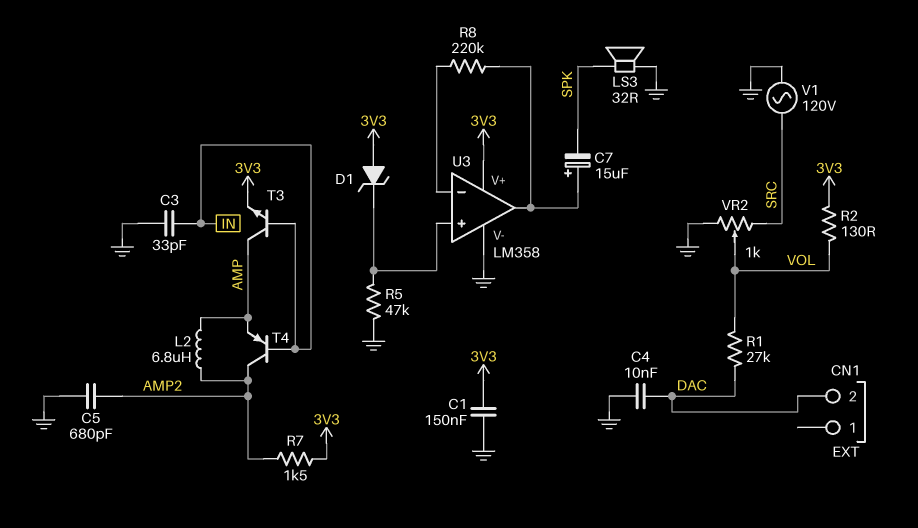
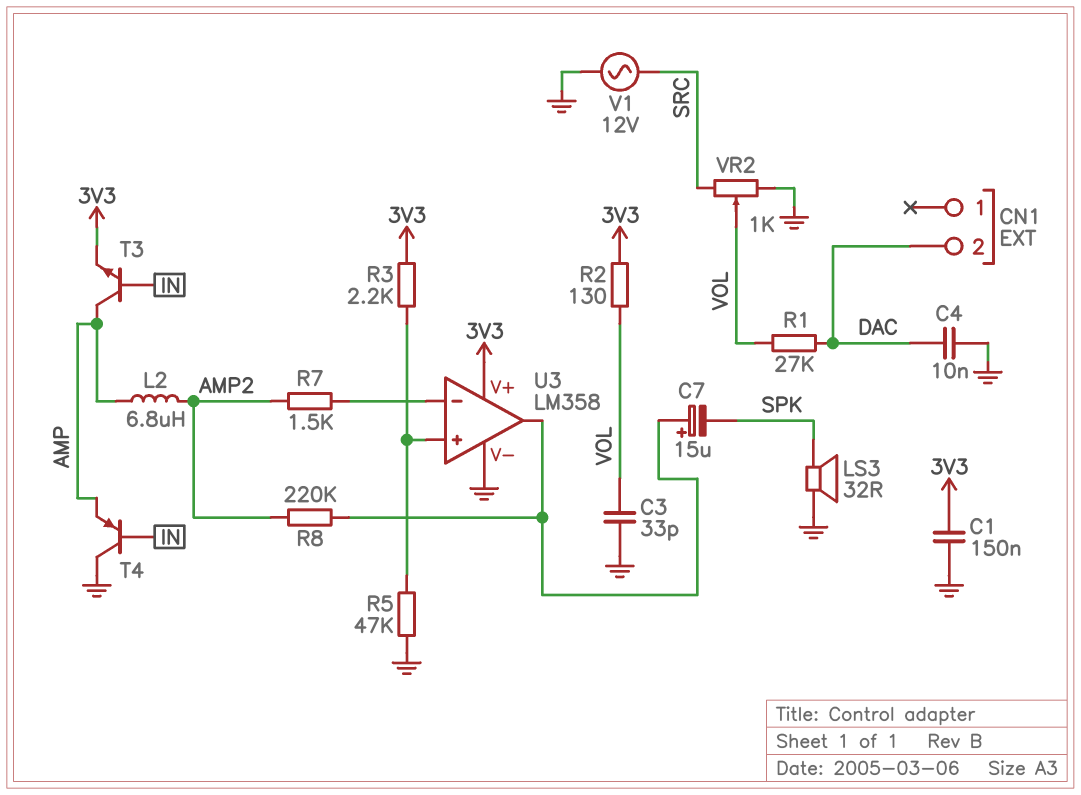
C3: 33pF (GND, IN) -> 33pF (GND, VOL)
C5: 680pF (AMP2, GND) -> none
D1: zener (A 3V3, K U3/in+) -> none
R3: none -> 2.2k (3V3, U3/in+)
R7: 1.5k (3V3, AMP2) -> 1.5k (AMP2, U3/in-)
R8: 220k (U3/in-, U3/out) -> 220k (AMP2, U3/out)
T4: PNP (B IN, C AMP2, E AMP) -> PNP (B IN, C GND, E AMP)
V1: AC 120V (GND, SRC) -> AC 12V (GND, SRC)

